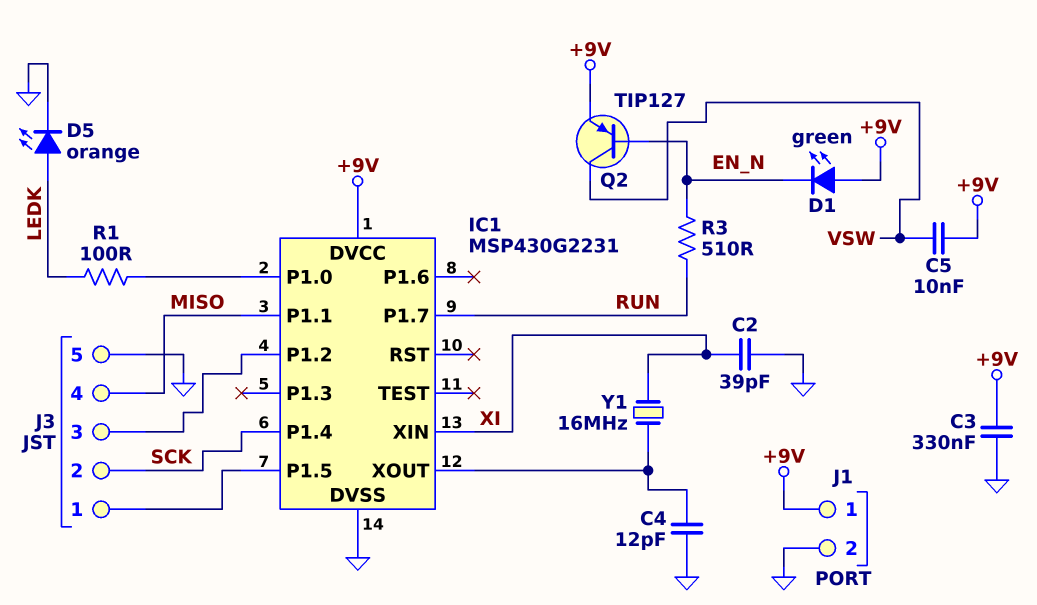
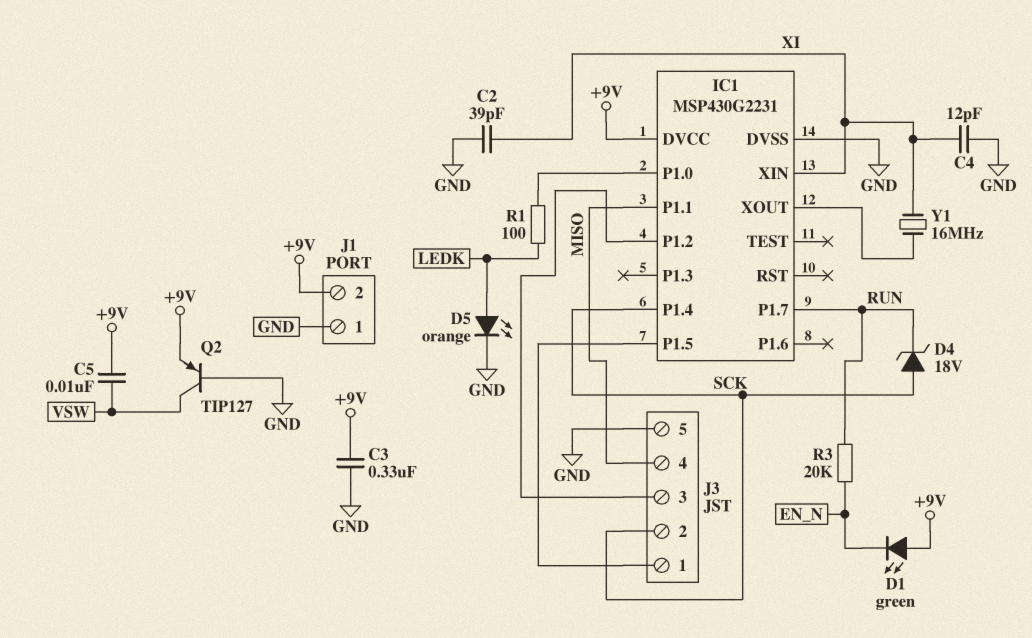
C4: 12pF (GND, IC1/XOUT) -> 12pF (GND, XI)
D4: none -> zener 18V (A SCK, K RUN)
J1 pin 1: +9V -> GND
J1 pin 2: GND -> +9V
Q2: PNP TIP127 (B EN_N, C VSW, E +9V) -> PNP TIP127 (B GND, C VSW, E +9V)
R3: 510 (EN_N, RUN) -> 20k (EN_N, RUN)

